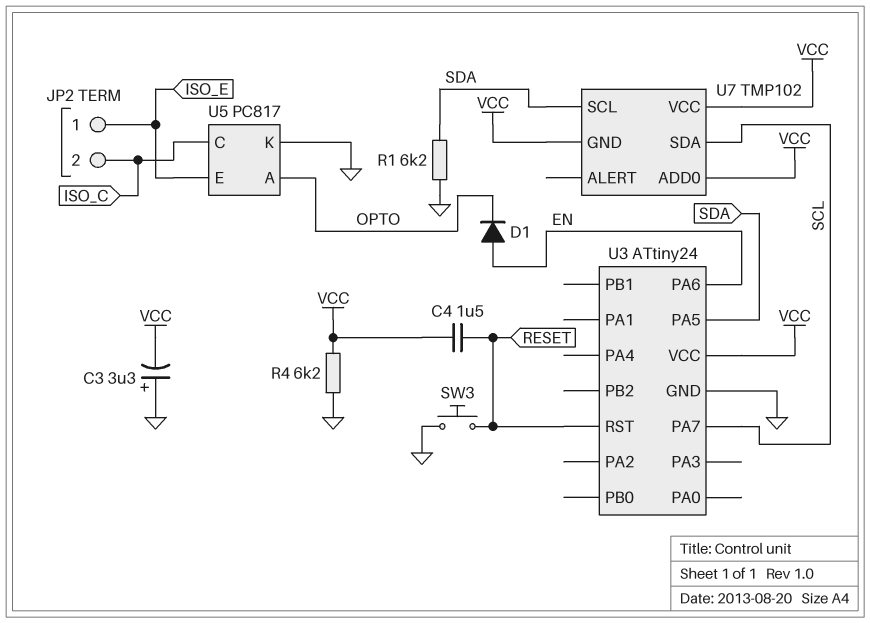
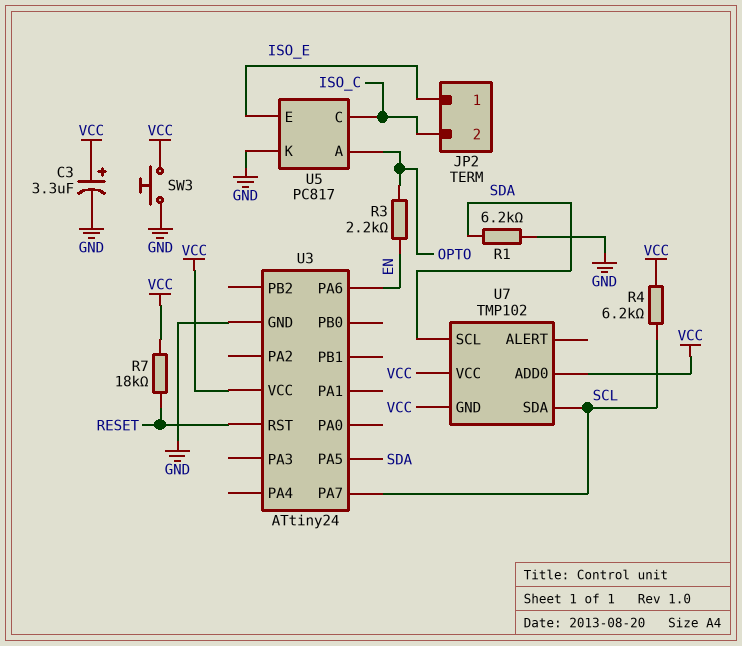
C3: 3.3uF (plus GND, minus VCC) -> 3.3uF (plus VCC, minus GND)
C4: 1.5uF (RESET, VCC) -> none
D1: diode (A EN, K OPTO) -> none
R3: none -> 2.2k (EN, OPTO)
R4: 6.2k (GND, VCC) -> 6.2k (SCL, VCC)
R7: none -> 18k (RESET, VCC)
SW3: button (GND, RESET) -> button (GND, VCC)

